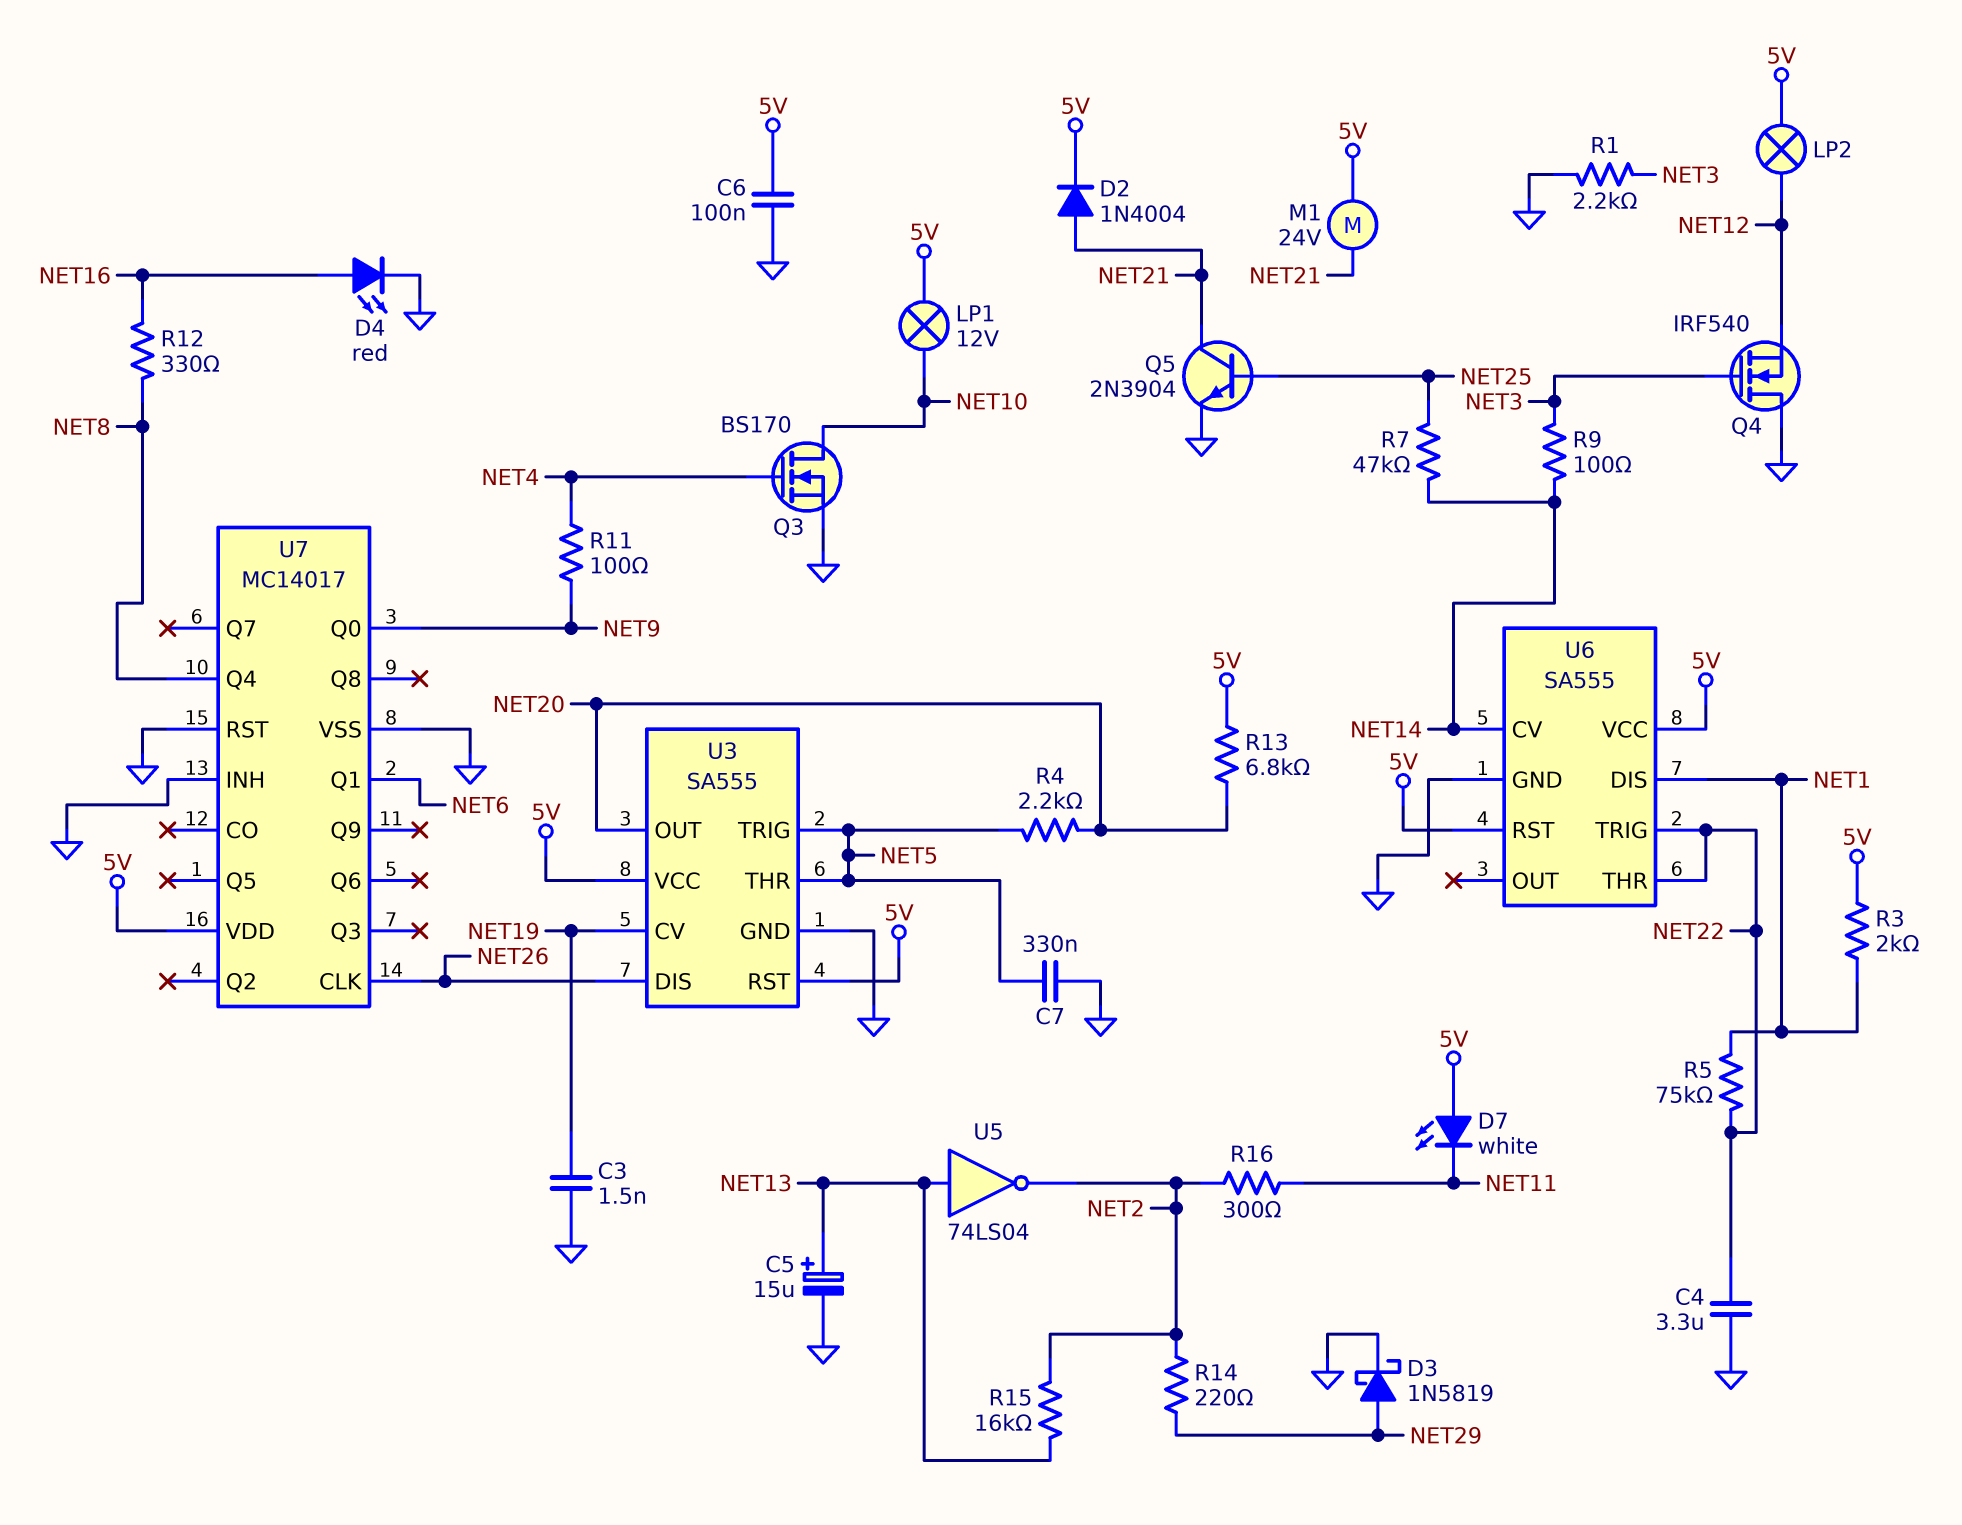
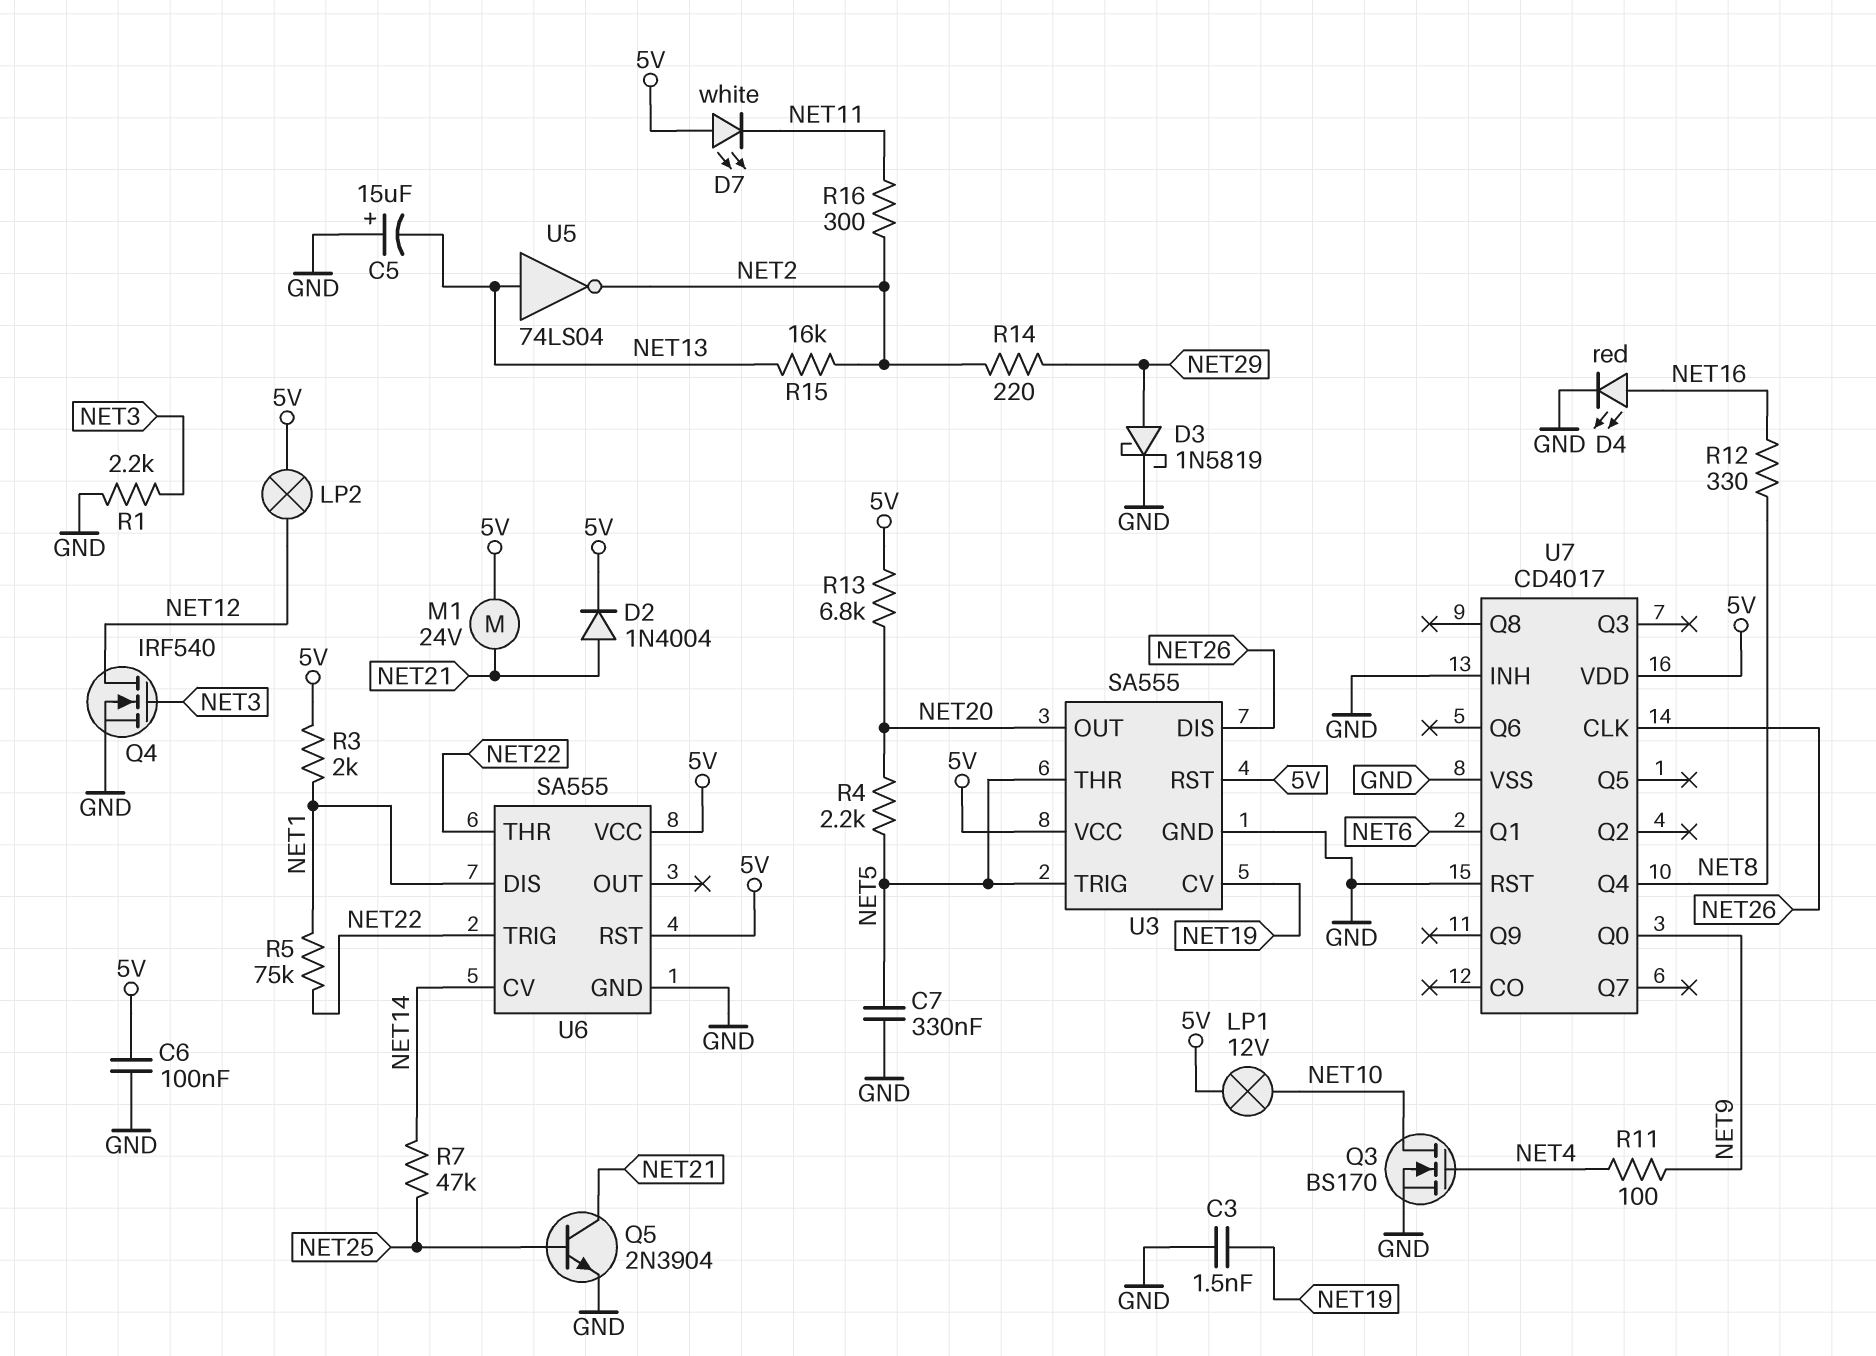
C4: 3.3uF (GND, NET22) -> none
C5: 15uF (plus NET13, minus GND) -> 15uF (plus GND, minus NET13)
Q4: NMOS IRF540 (G NET3, D GND, S NET12) -> NMOS IRF540 (G NET3, D NET12, S GND)
R9: 100 (NET3, NET14) -> none
U7: MC14017 -> CD4017

